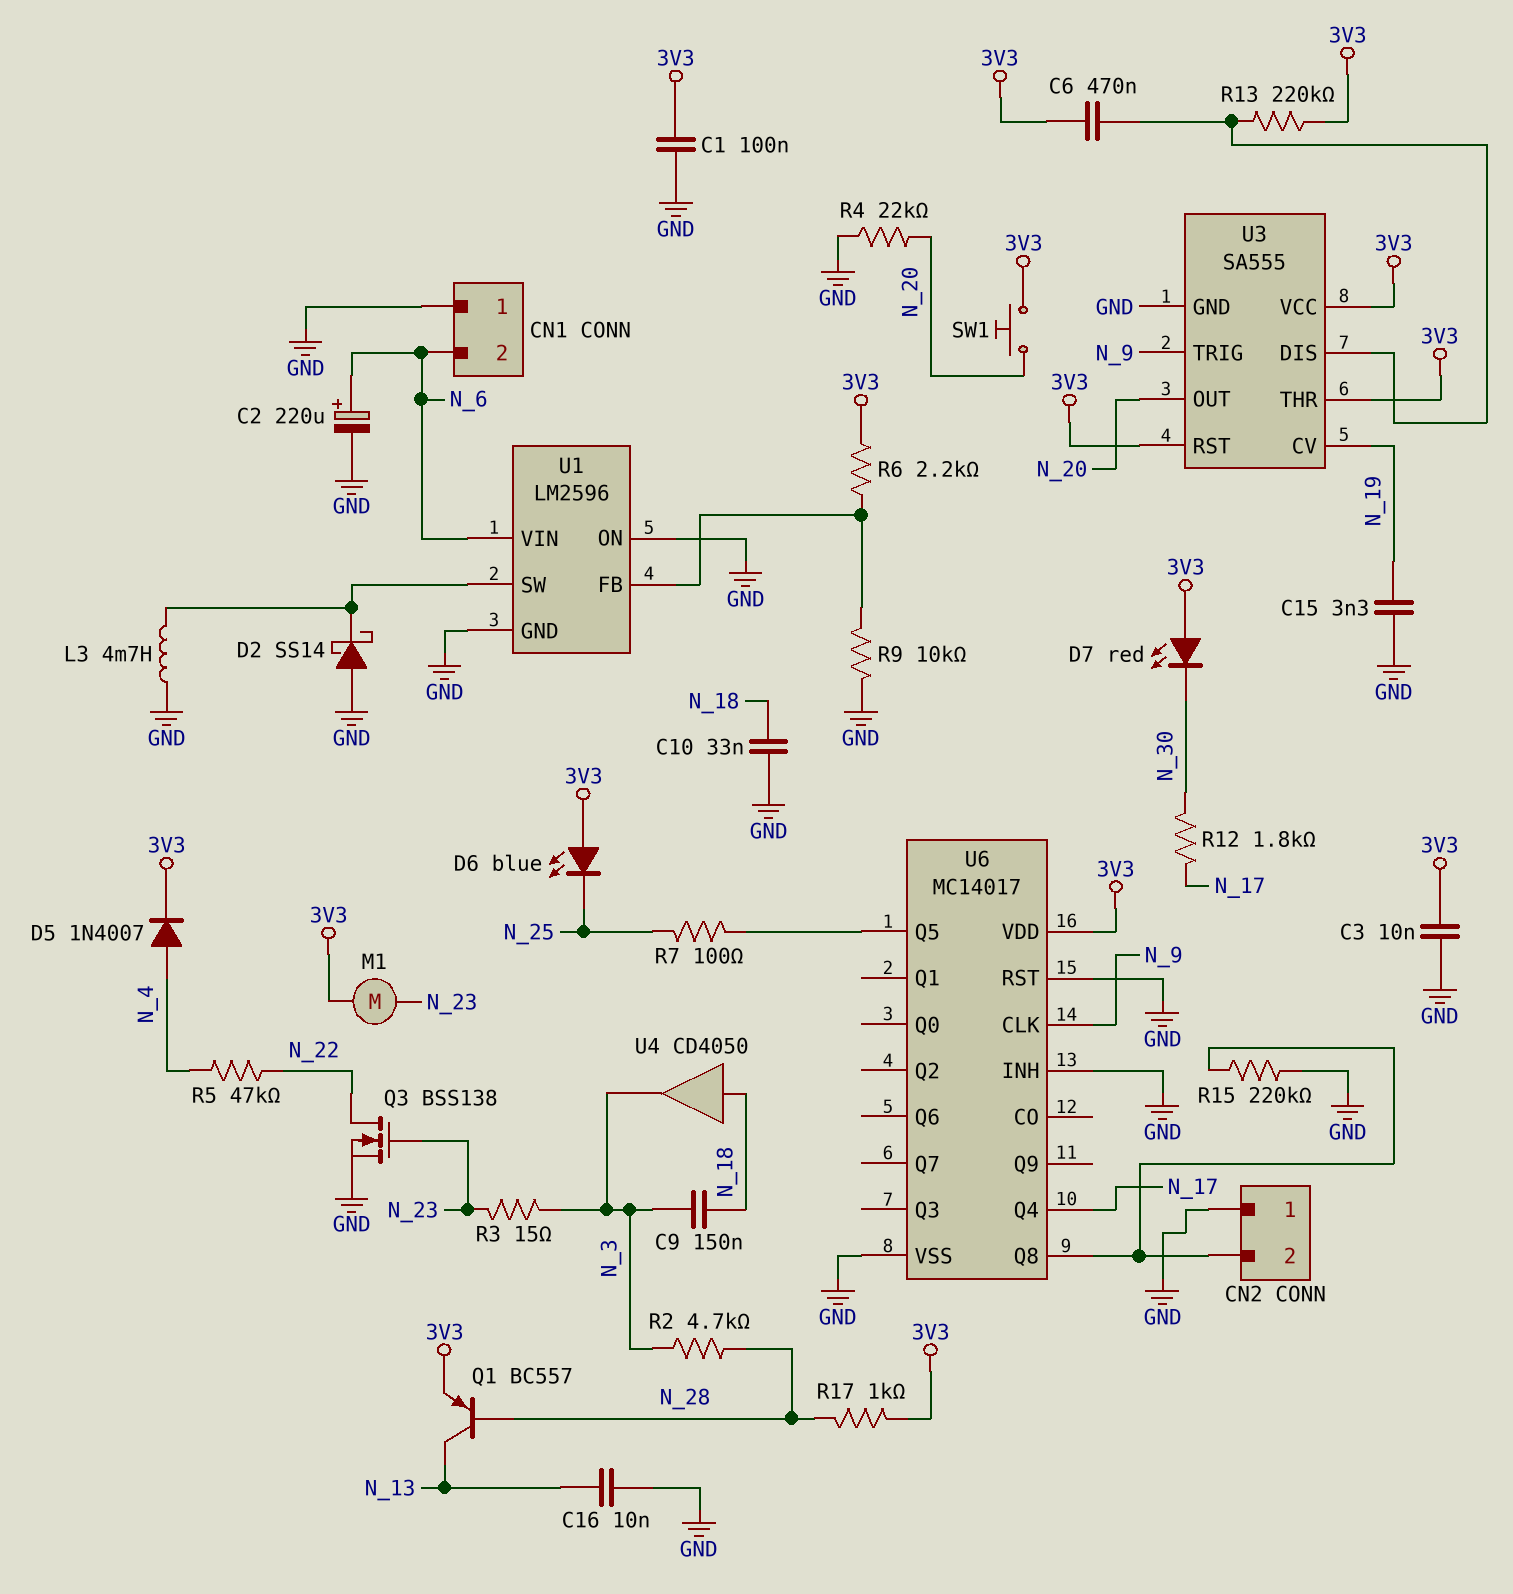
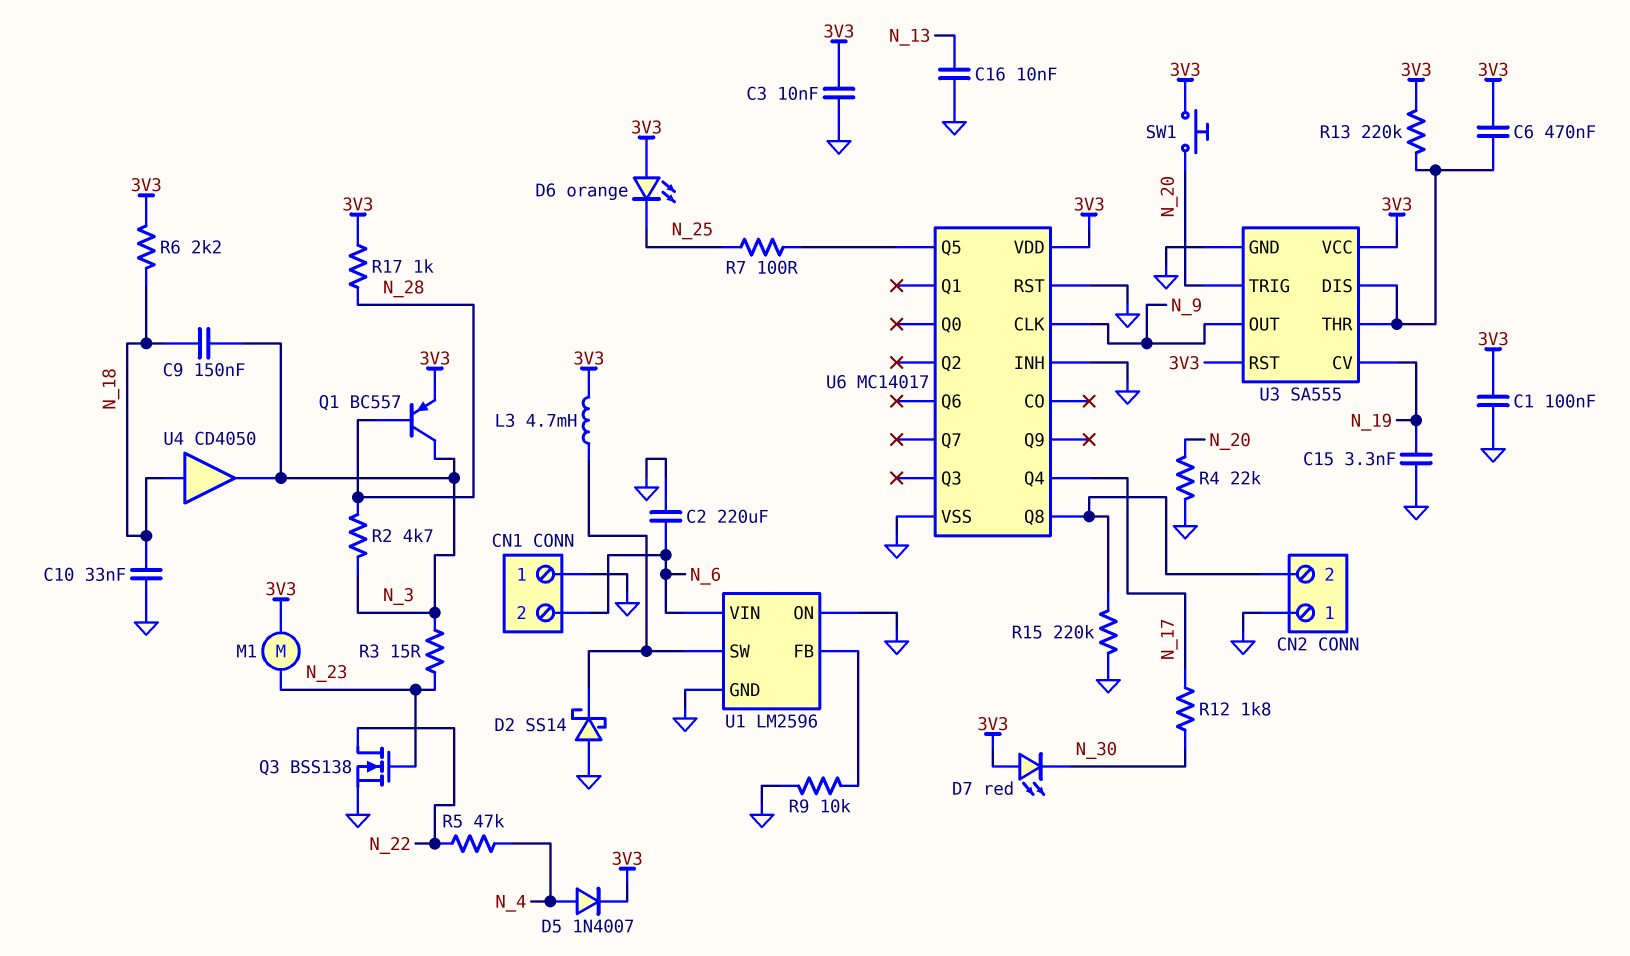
C2: 220uF (plus N_6, minus GND) -> 220uF (GND, N_6)
D6: LED blue (A 3V3, K N_25) -> LED orange (A 3V3, K N_25)
L3: 4.7mH (GND, U1/SW) -> 4.7mH (3V3, U1/SW)
Q1: PNP BC557 (B N_28, C N_13, E 3V3) -> PNP BC557 (B N_28, C N_3, E 3V3)
R6: 2.2k (3V3, U1/FB) -> 2.2k (3V3, N_18)
U3 pin OUT: N_20 -> N_9
U3 pin THR: 3V3 -> U3/DIS
U3 pin TRIG: N_9 -> N_20

